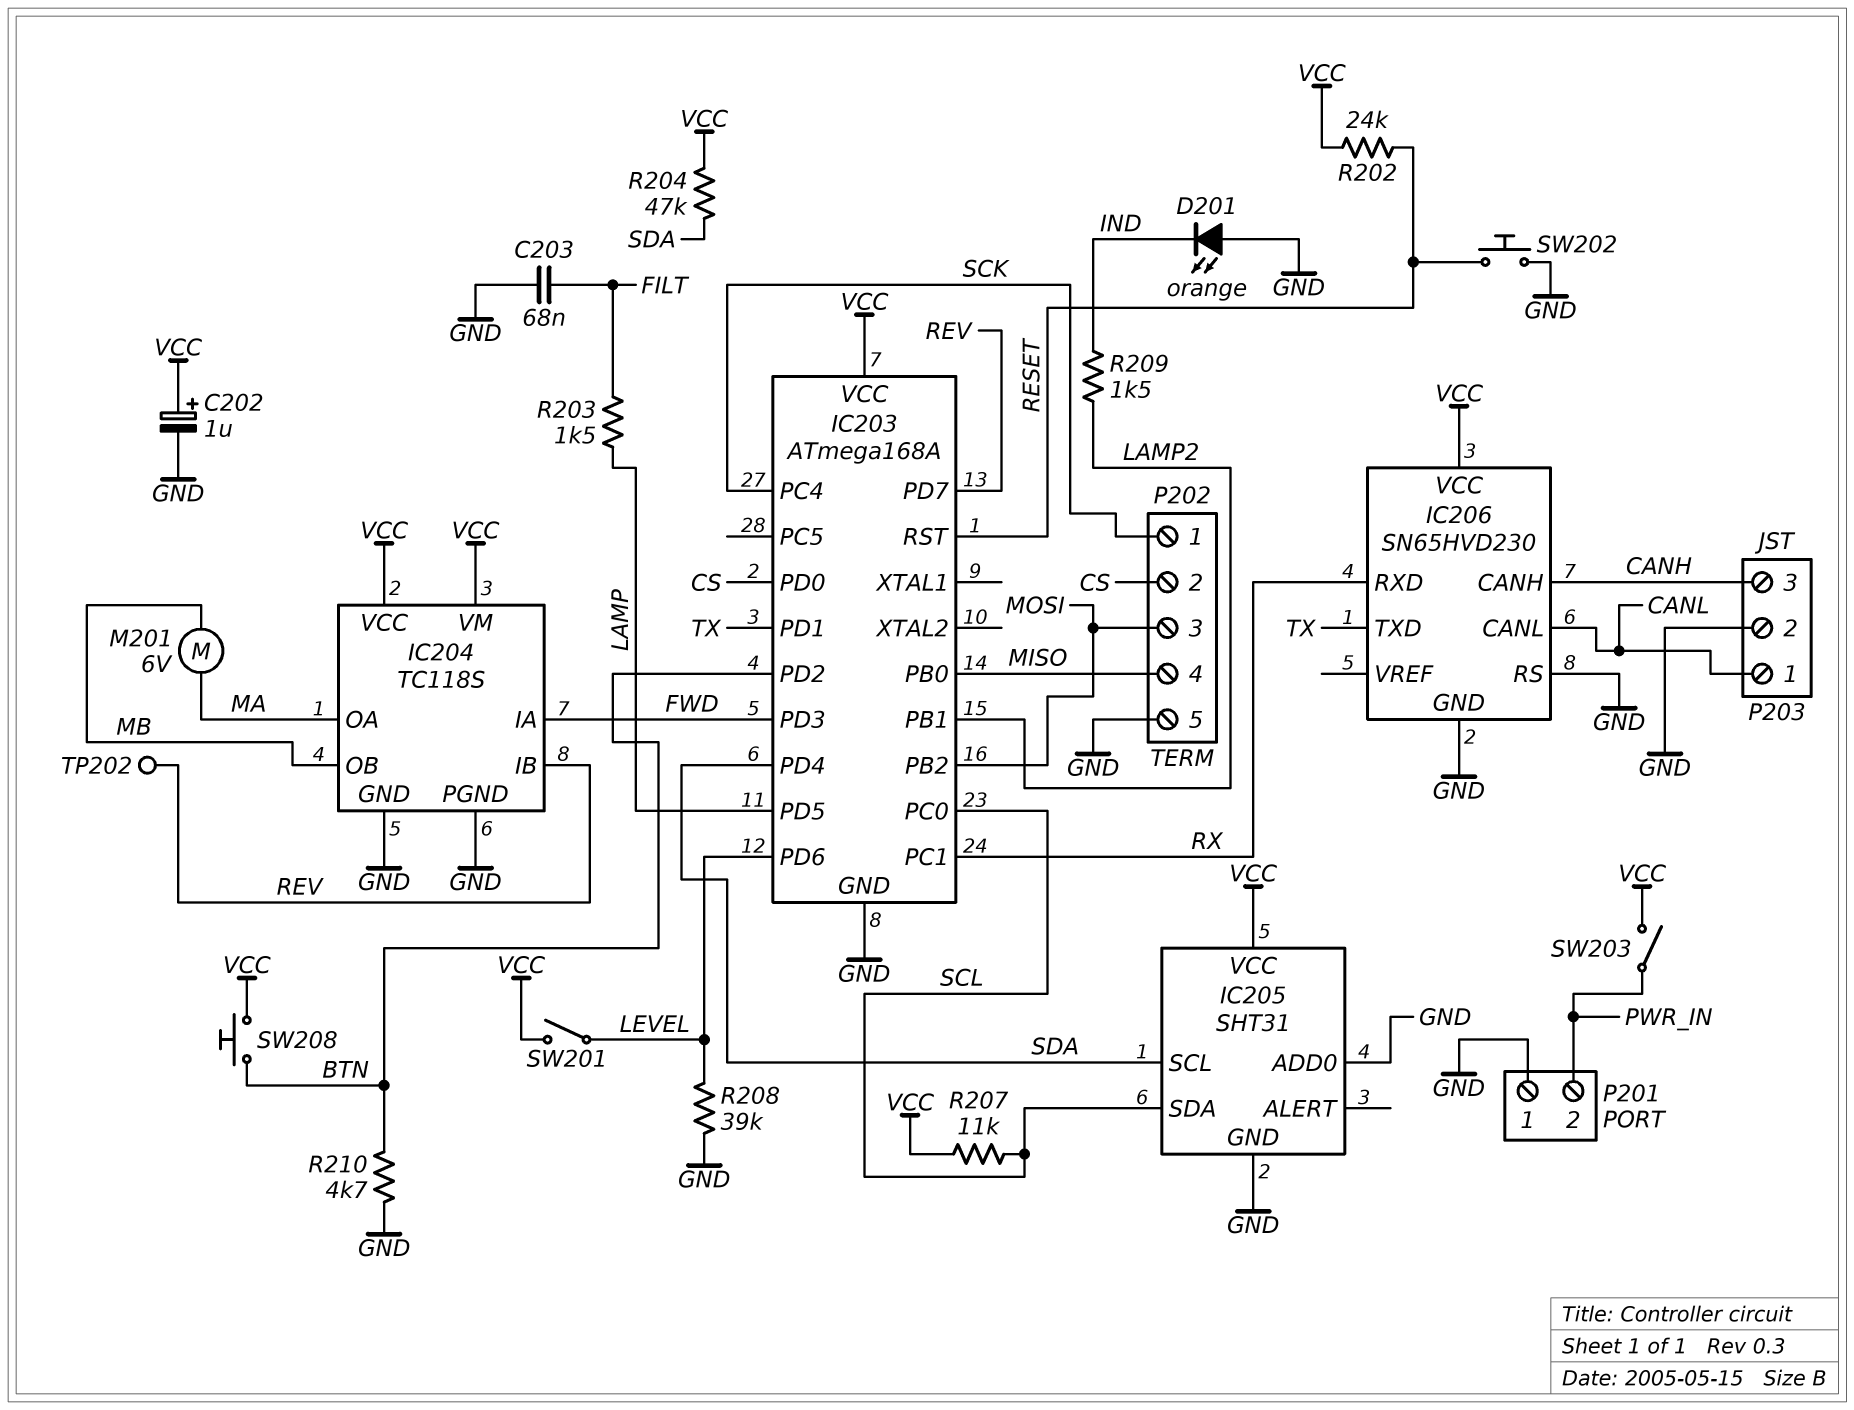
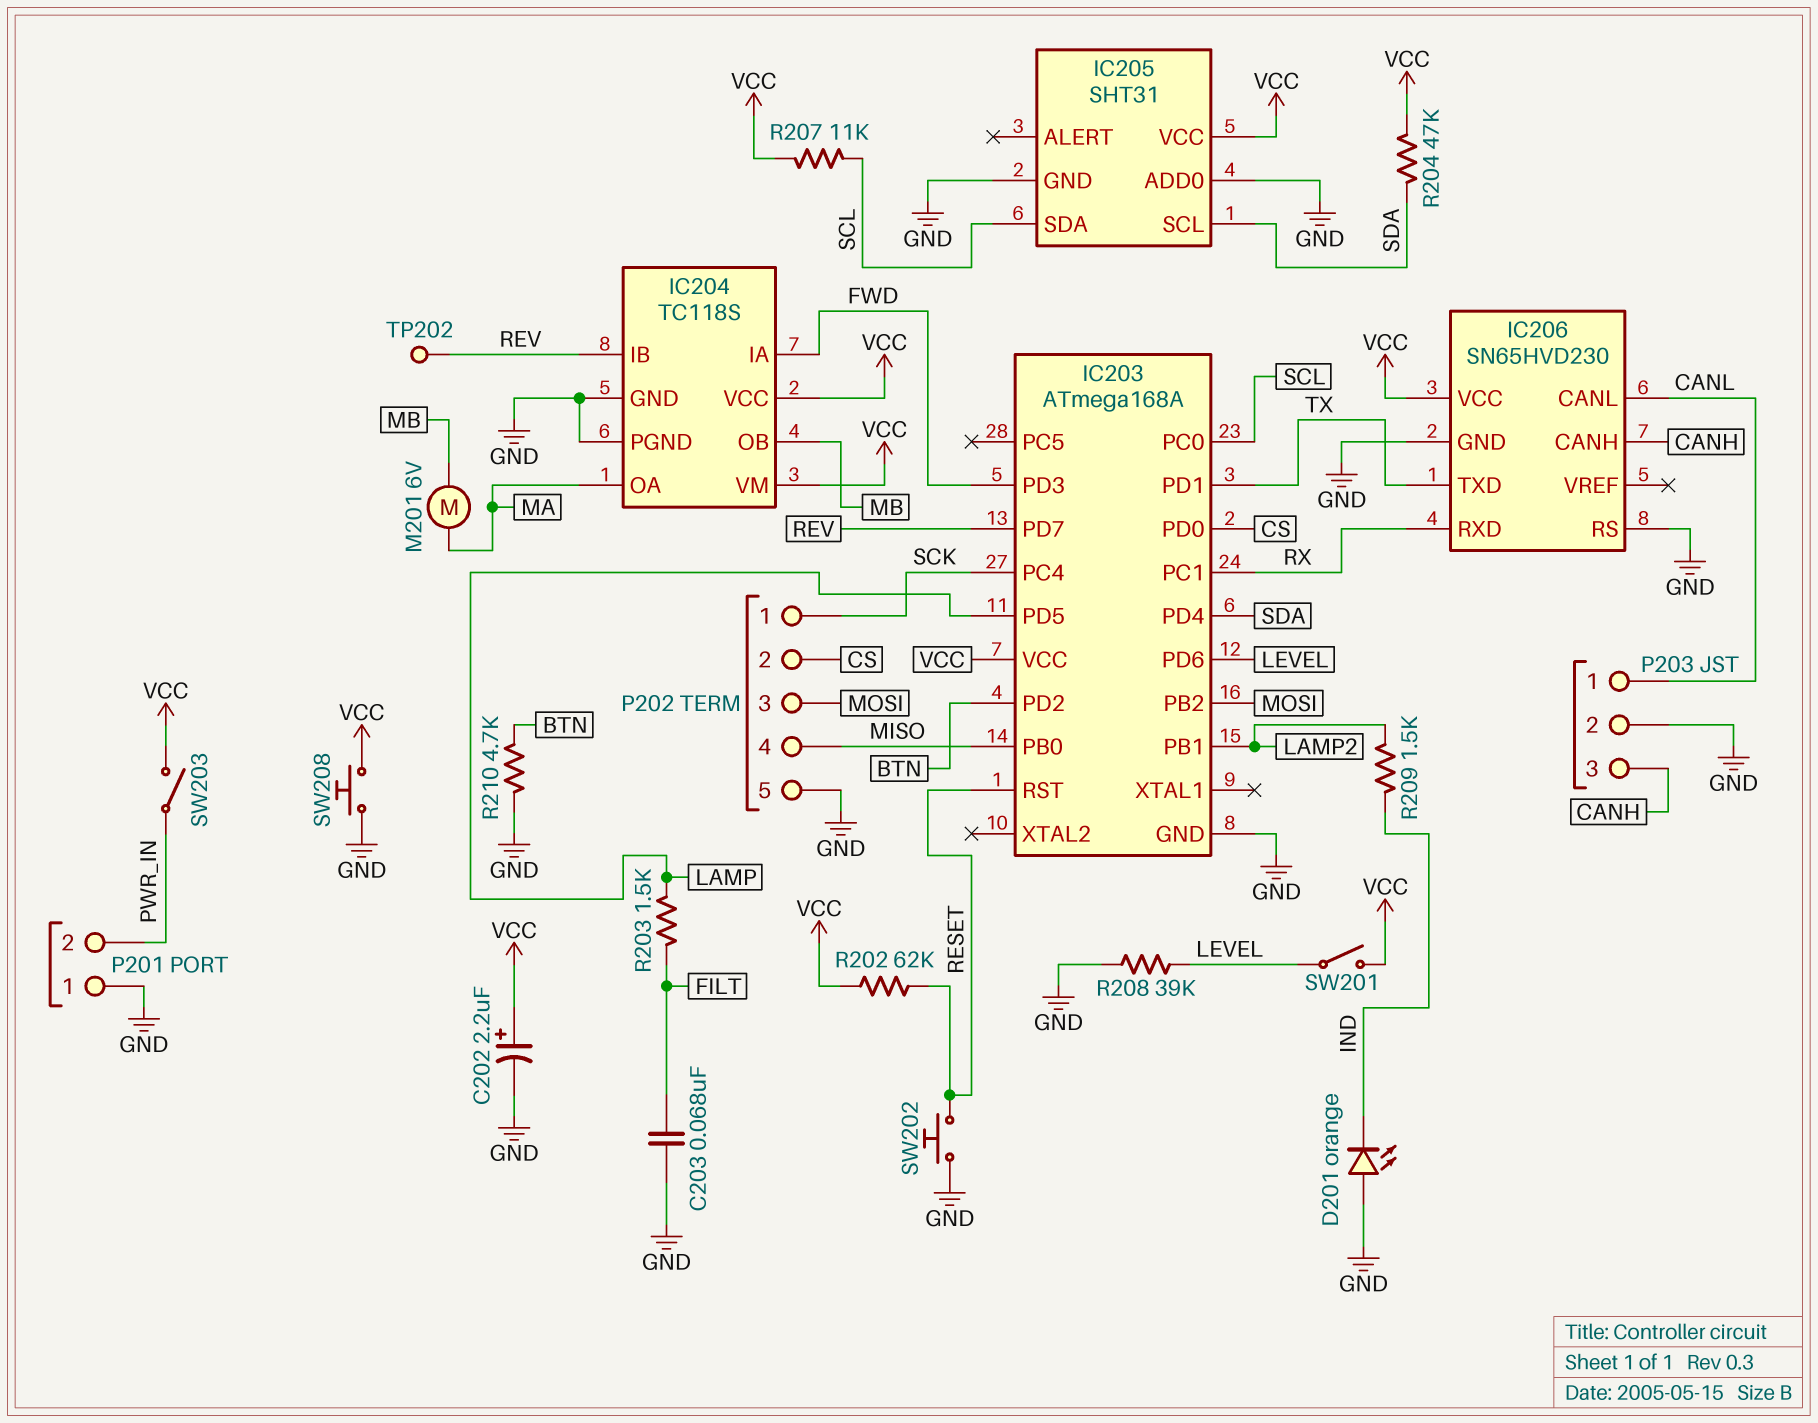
C202: 1uF (plus VCC, minus GND) -> 2.2uF (plus VCC, minus GND)
R202: 24k (RESET, VCC) -> 62k (RESET, VCC)
SW208: button (BTN, VCC) -> button (GND, VCC)

